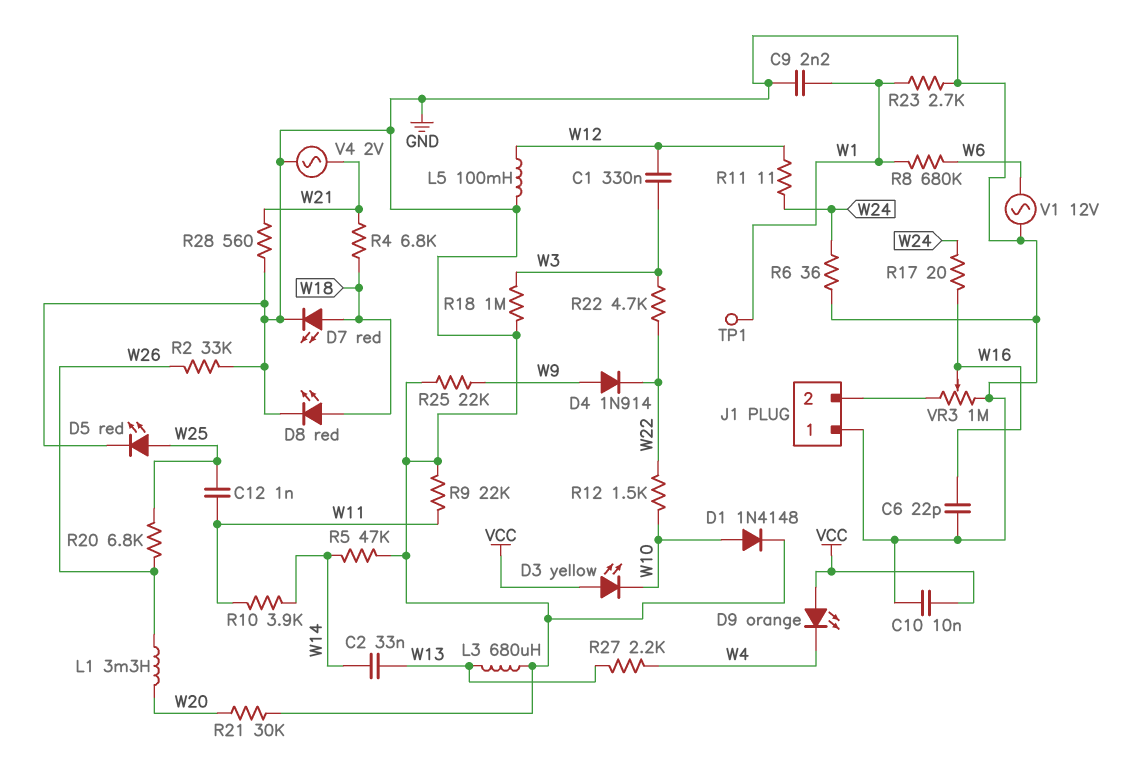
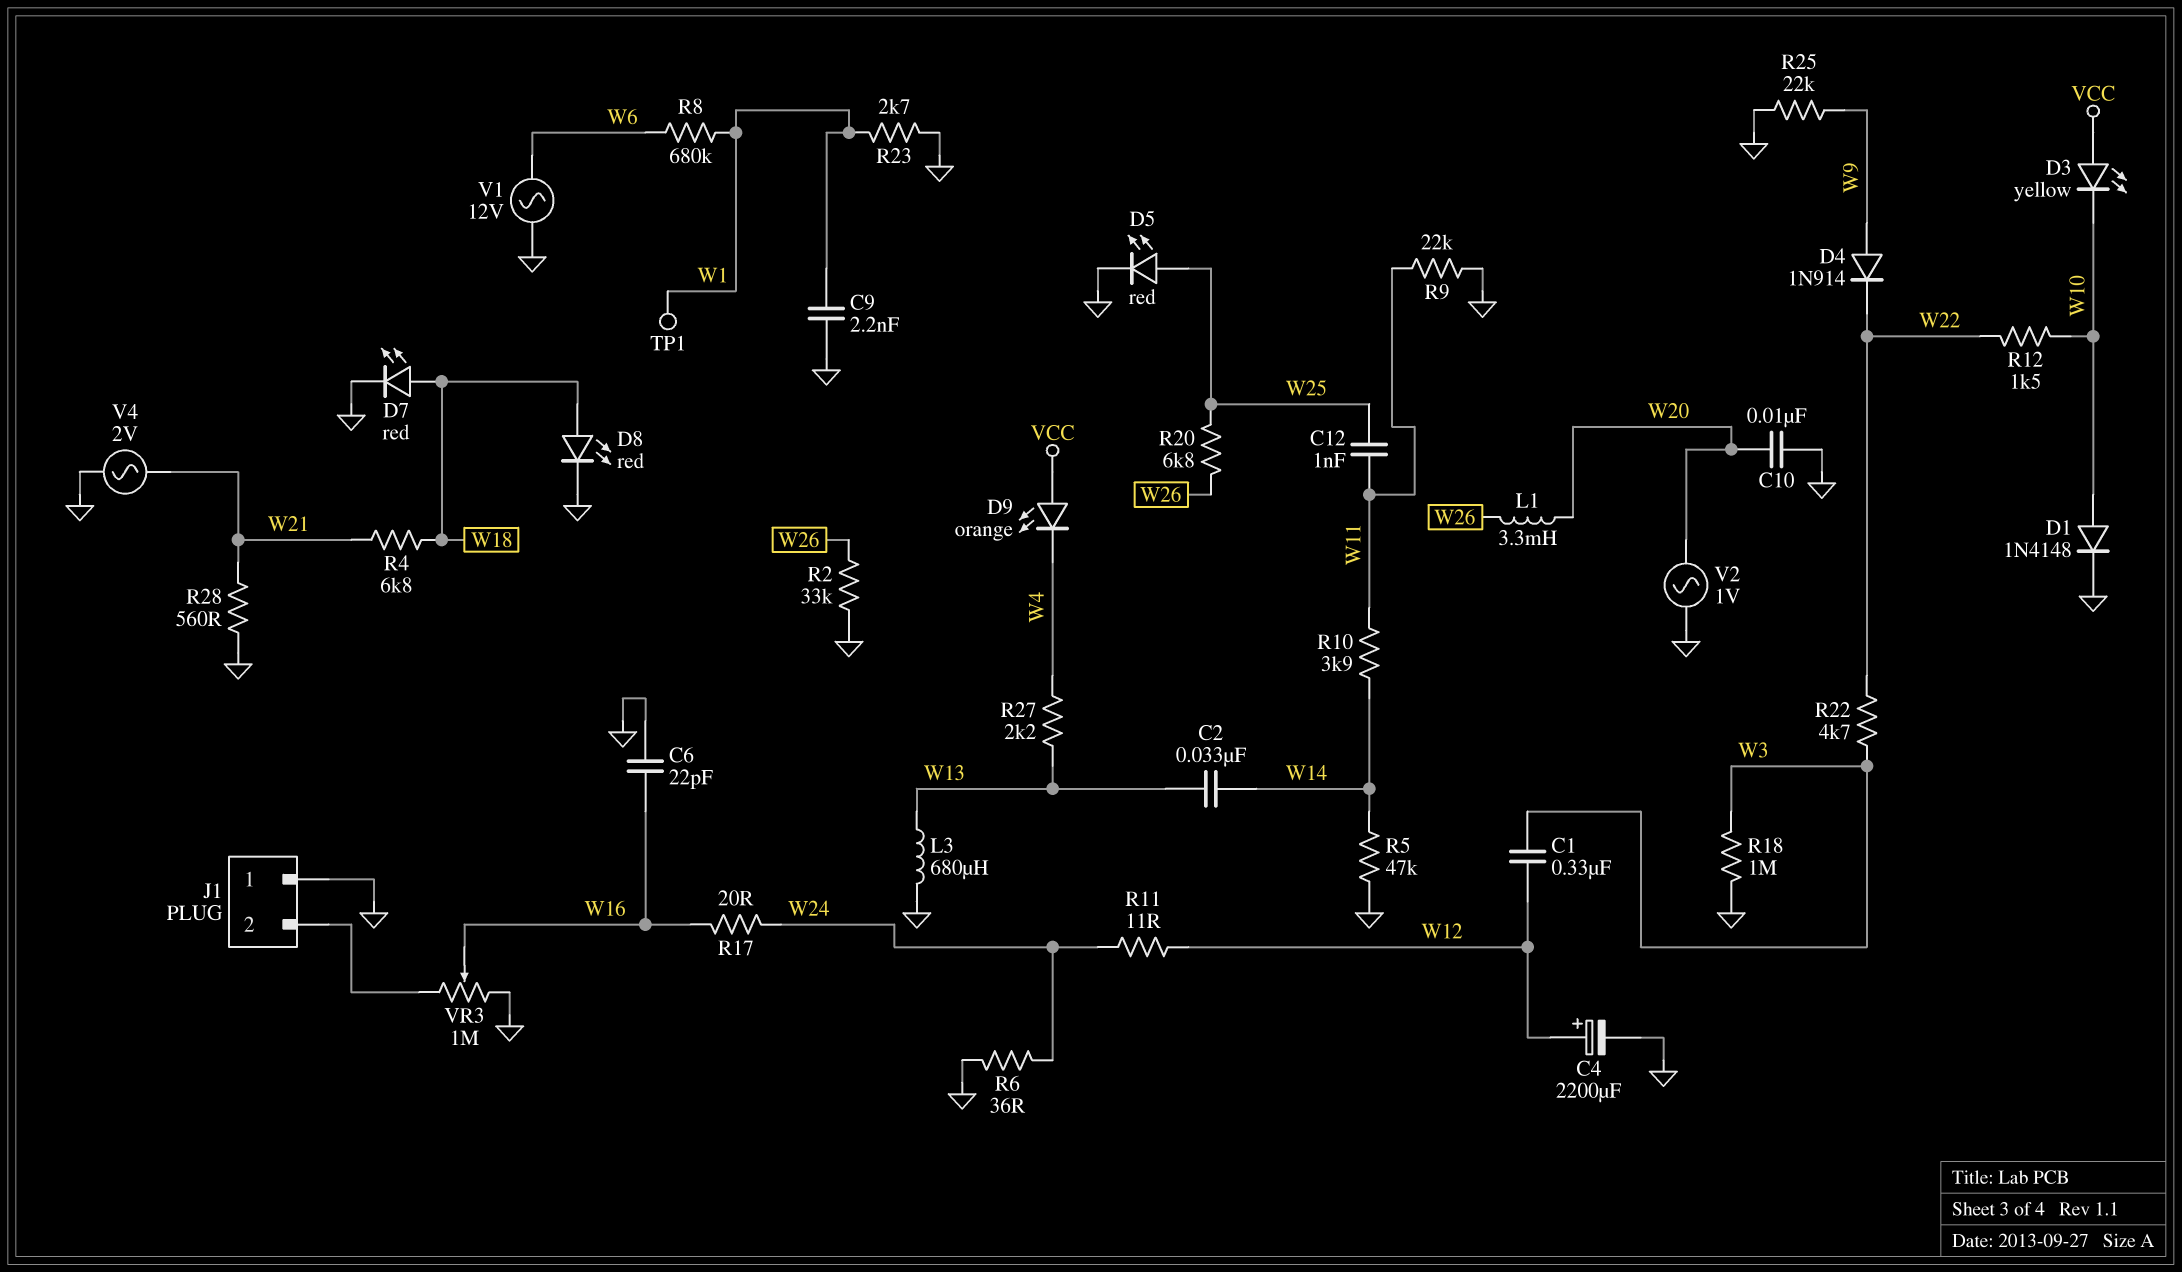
C4: none -> 2200uF (plus W12, minus GND)
C10: 10nF (GND, VCC) -> 10nF (GND, W20)
L5: 100mH (GND, W12) -> none
R21: 30k (GND, W20) -> none
V2: none -> AC 1V (GND, W20)

